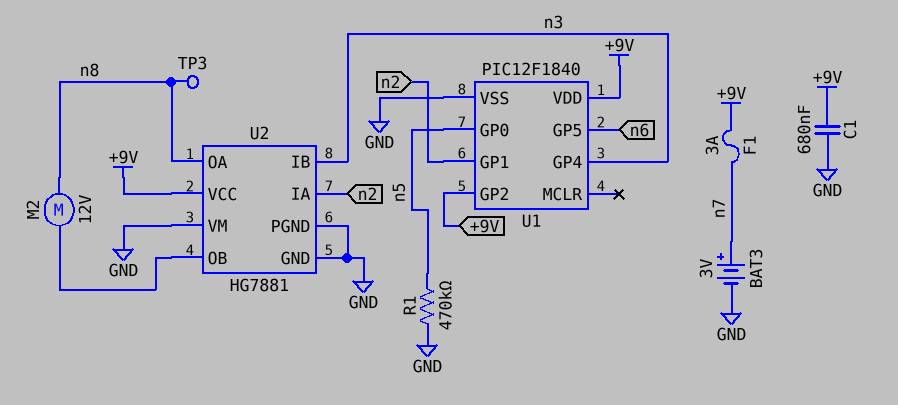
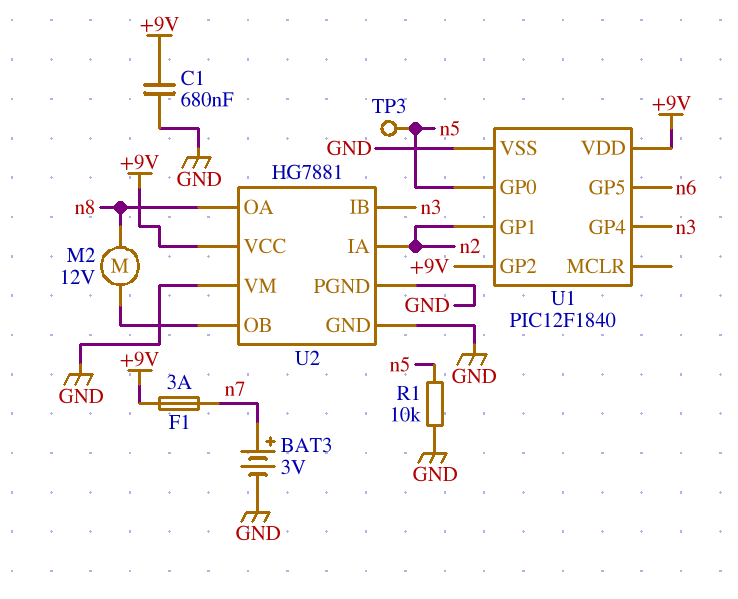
R1: 470k (GND, n5) -> 10k (GND, n5)
TP3: test point (n8) -> test point (n5)

